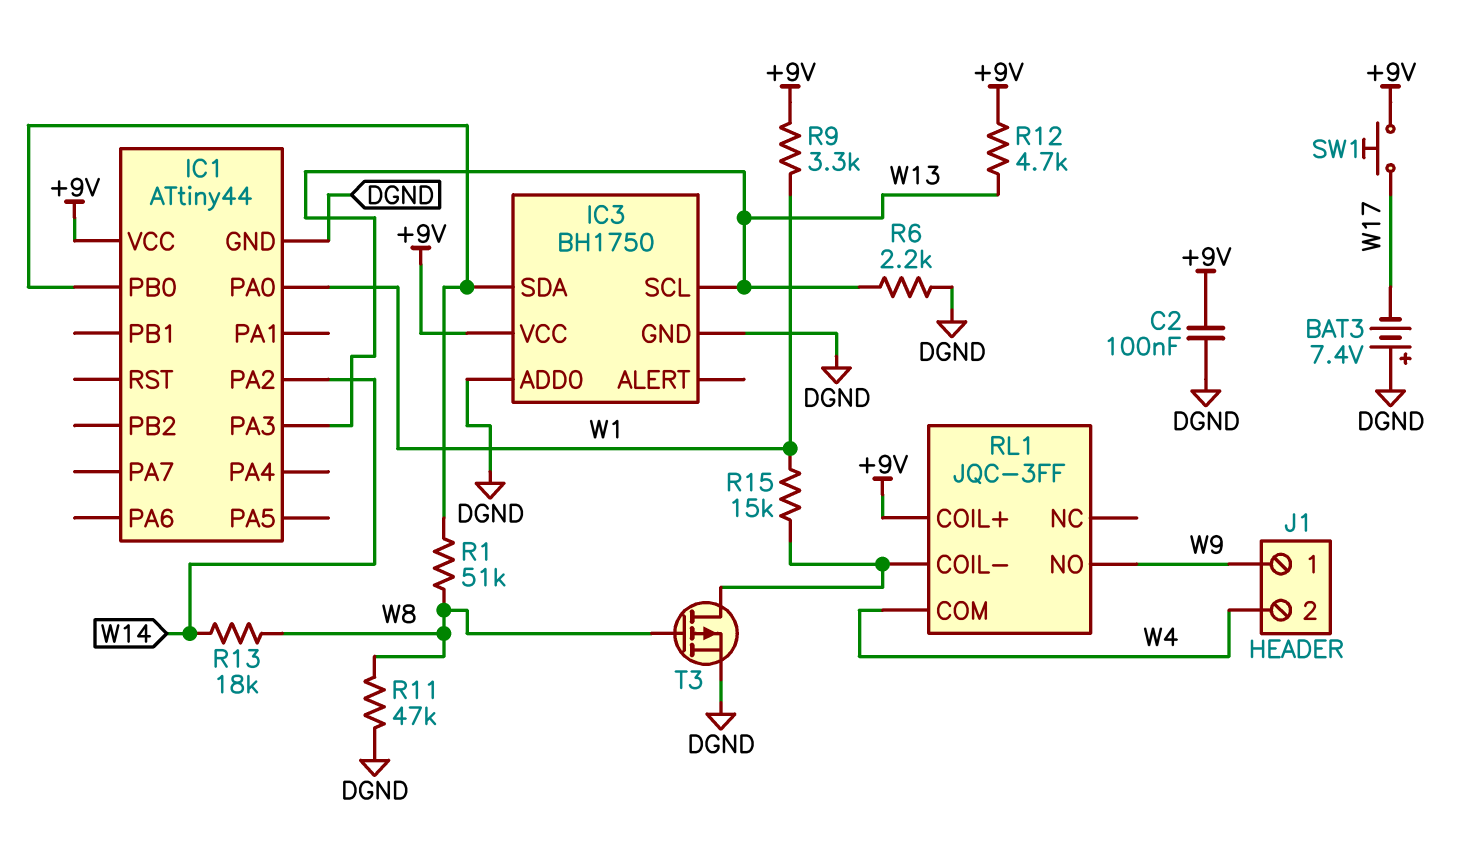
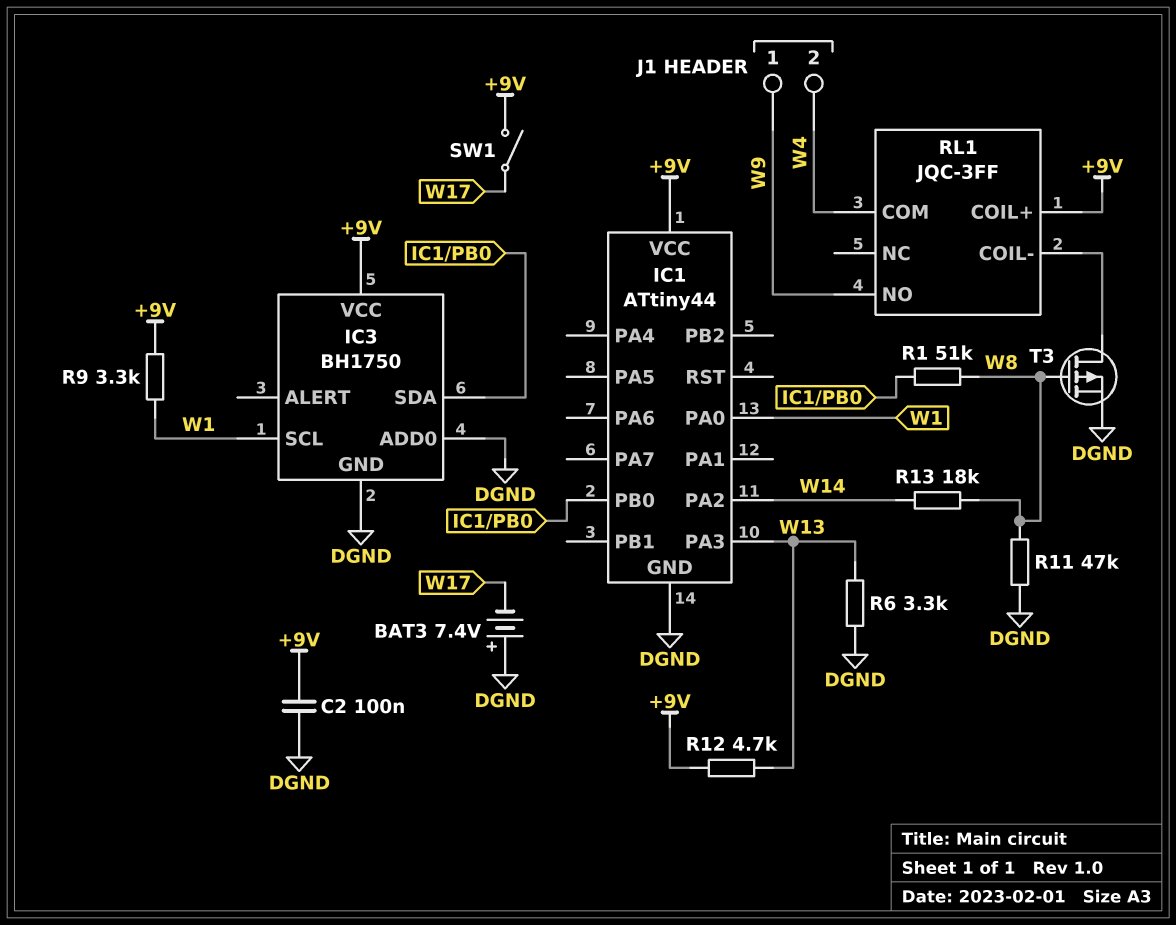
IC3 pin SCL: W13 -> W1
R6: 2.2k (DGND, W13) -> 3.3k (DGND, W13)
R15: 15k (RL1/COIL-, W1) -> none
SW1: button (+9V, W17) -> switch (+9V, W17)

